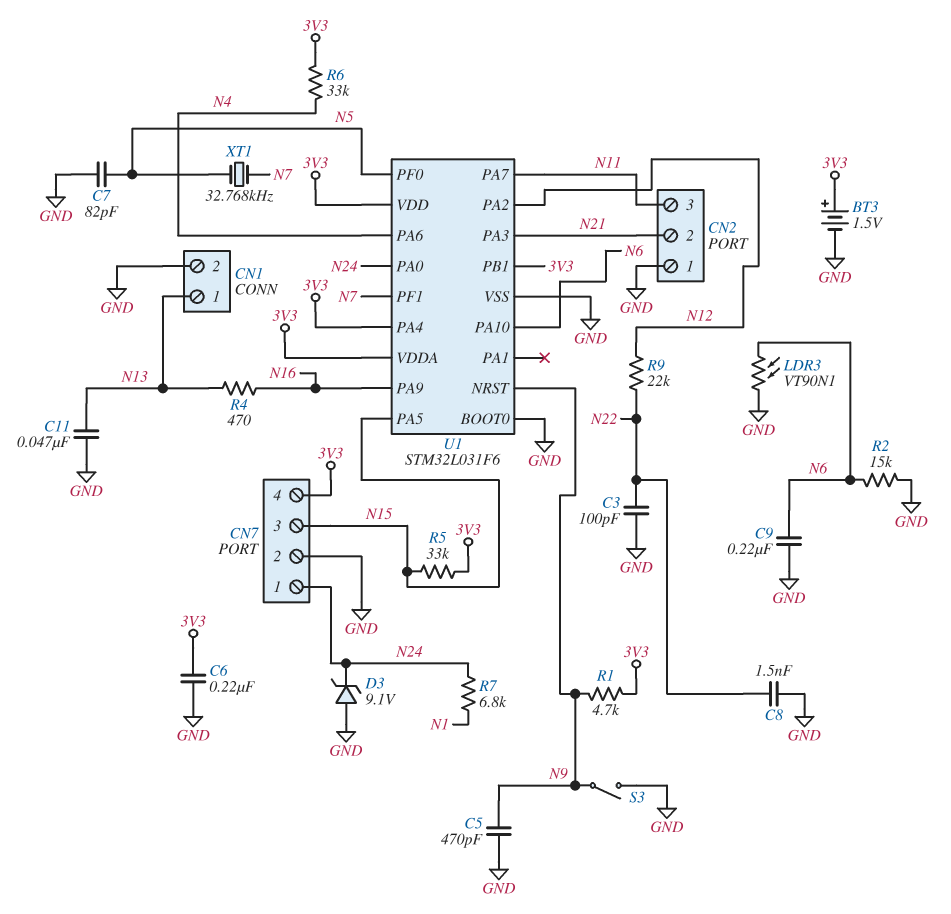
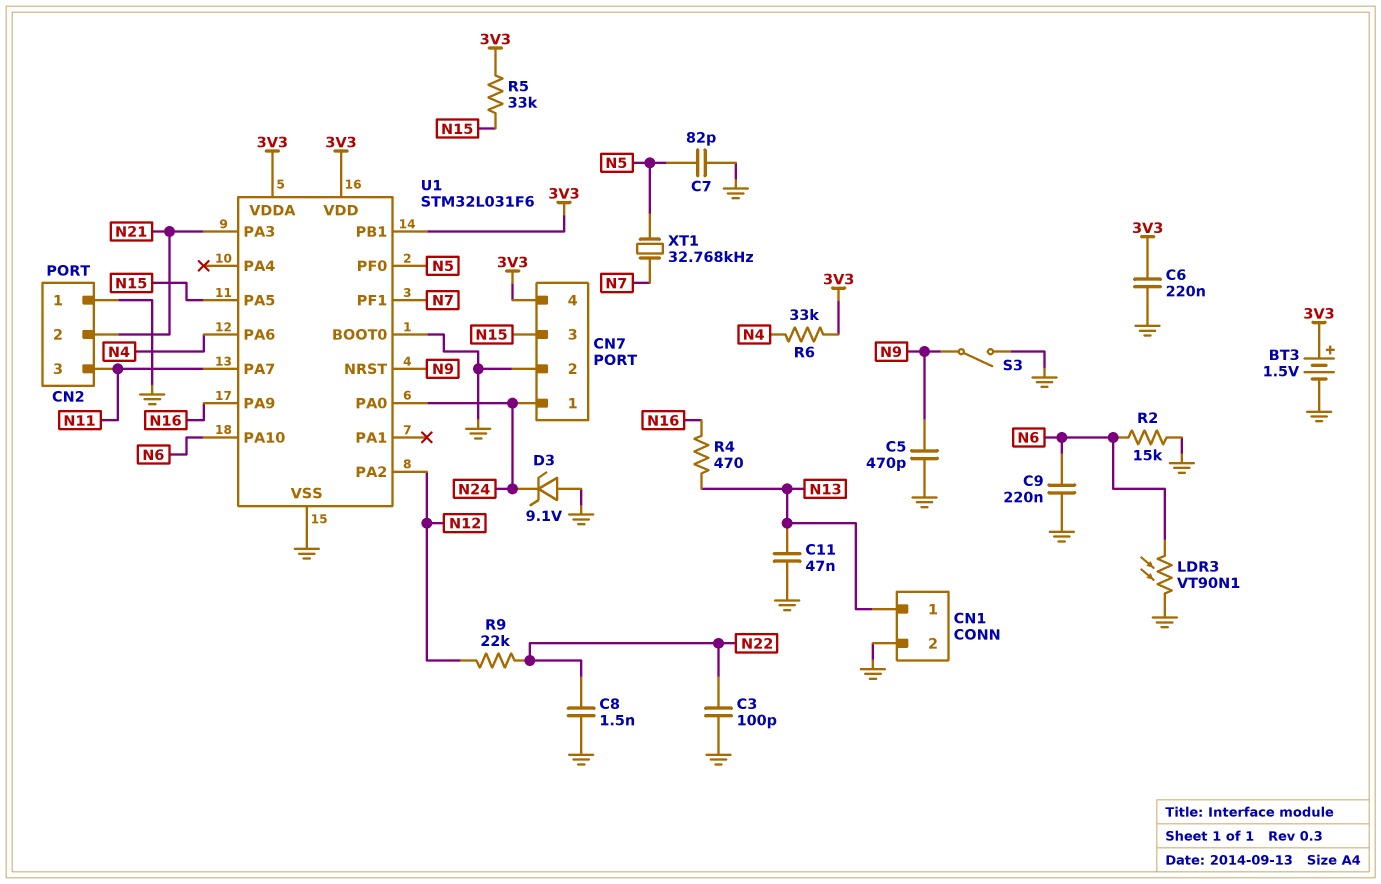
R1: 4.7k (3V3, N9) -> none
R7: 6.8k (N1, N24) -> none
U1 pin PA4: 3V3 -> none

